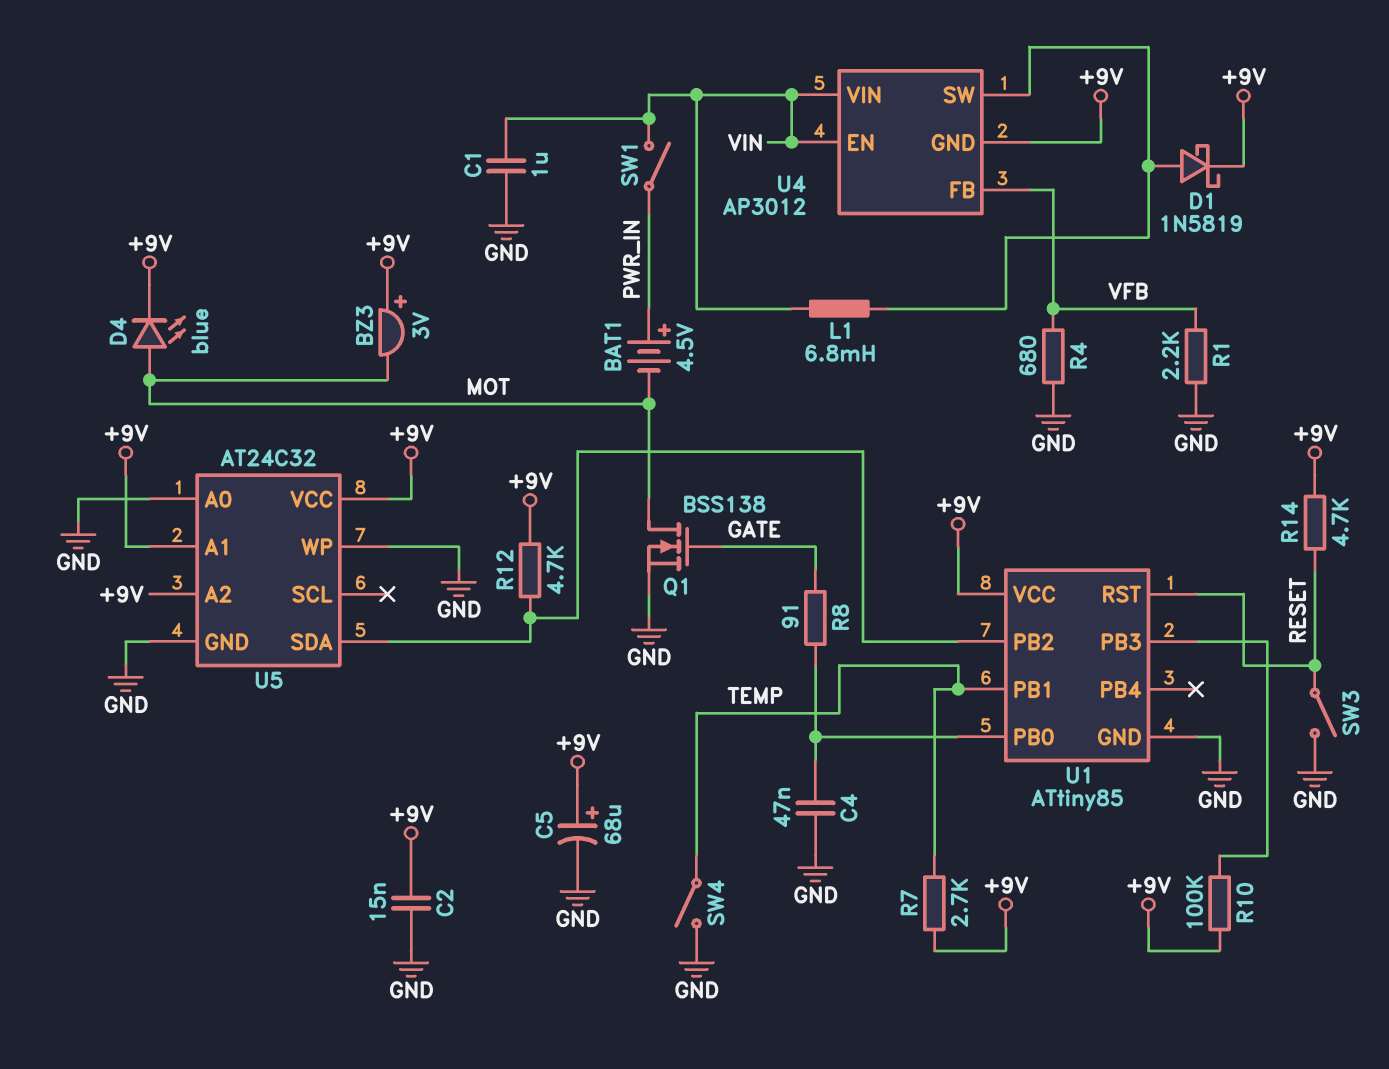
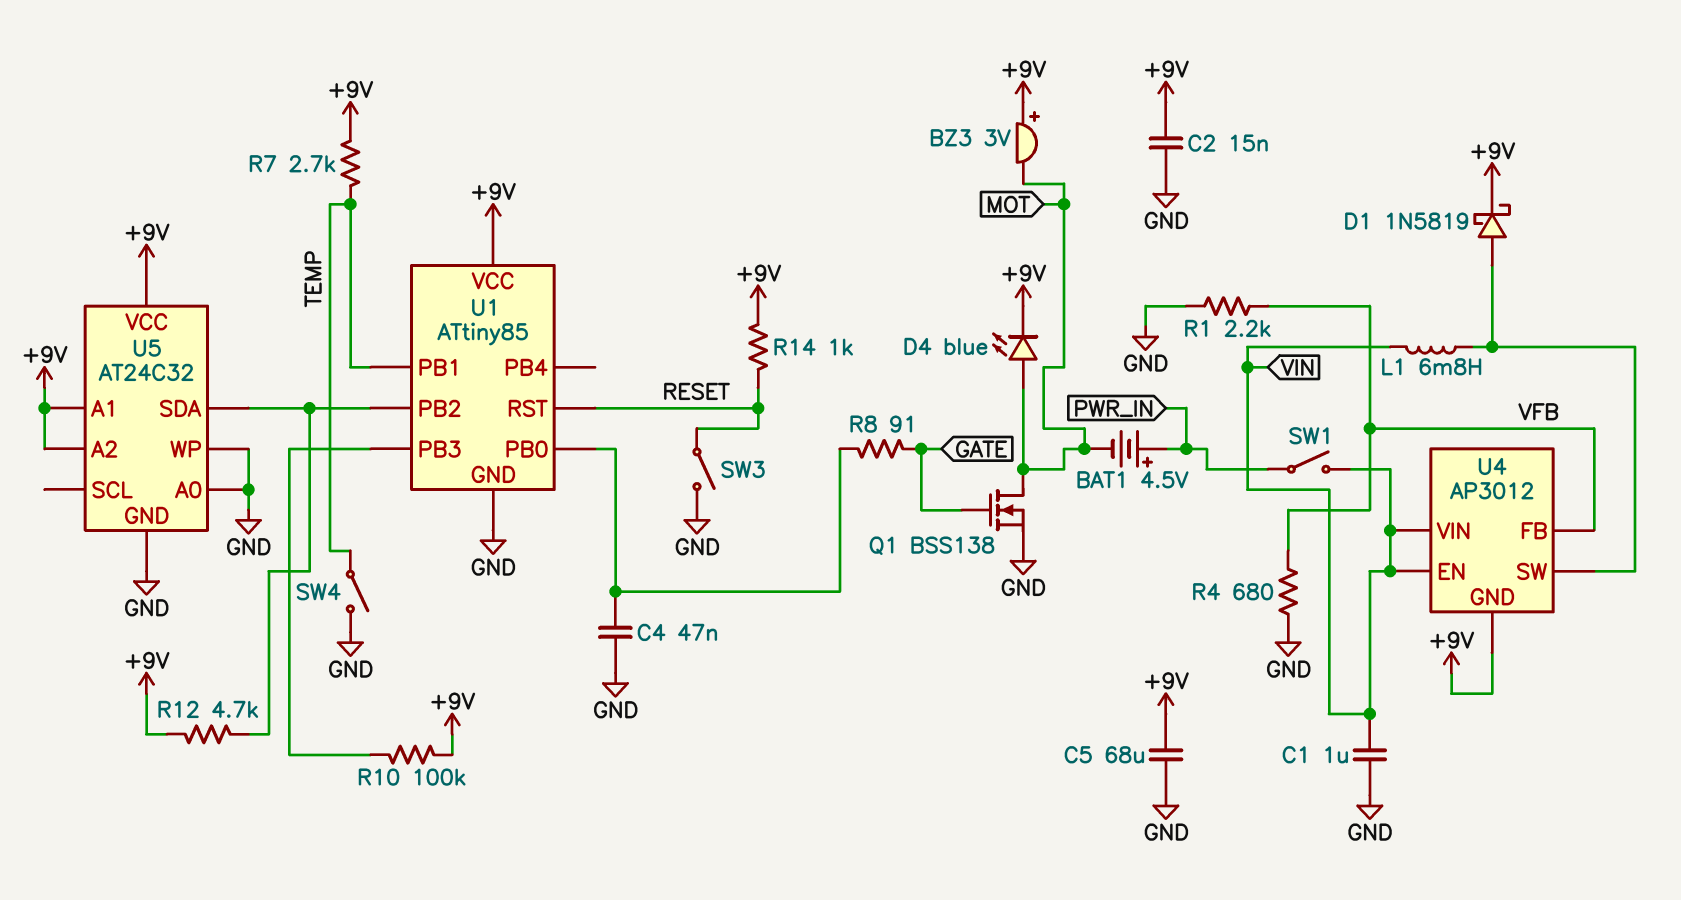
C5: 68uF (plus +9V, minus GND) -> 68uF (+9V, GND)
R14: 4.7k (+9V, RESET) -> 1k (+9V, RESET)

